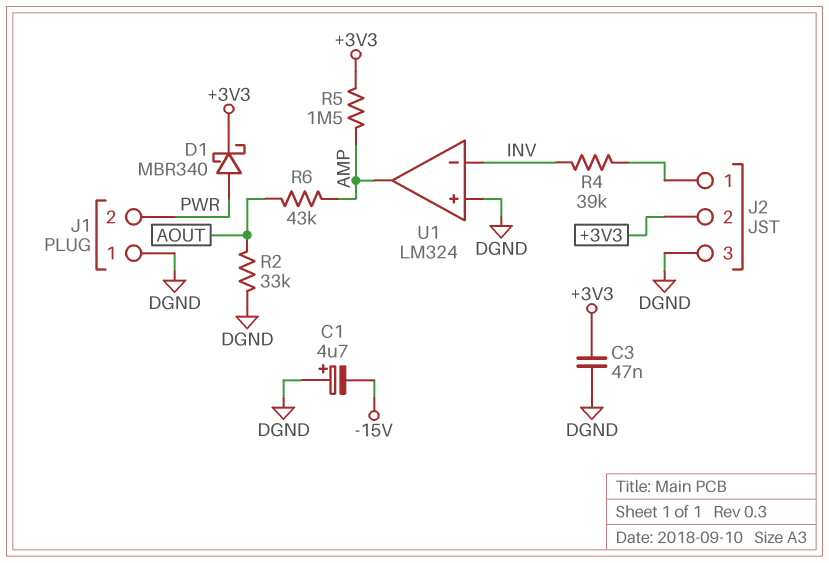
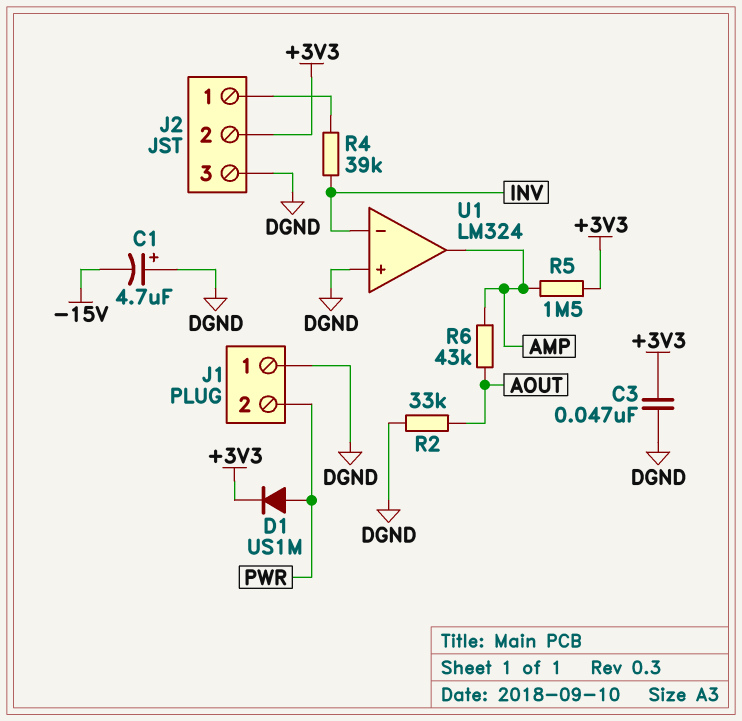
D1: schottky MBR340 (A PWR, K +3V3) -> diode US1M (A PWR, K +3V3)

